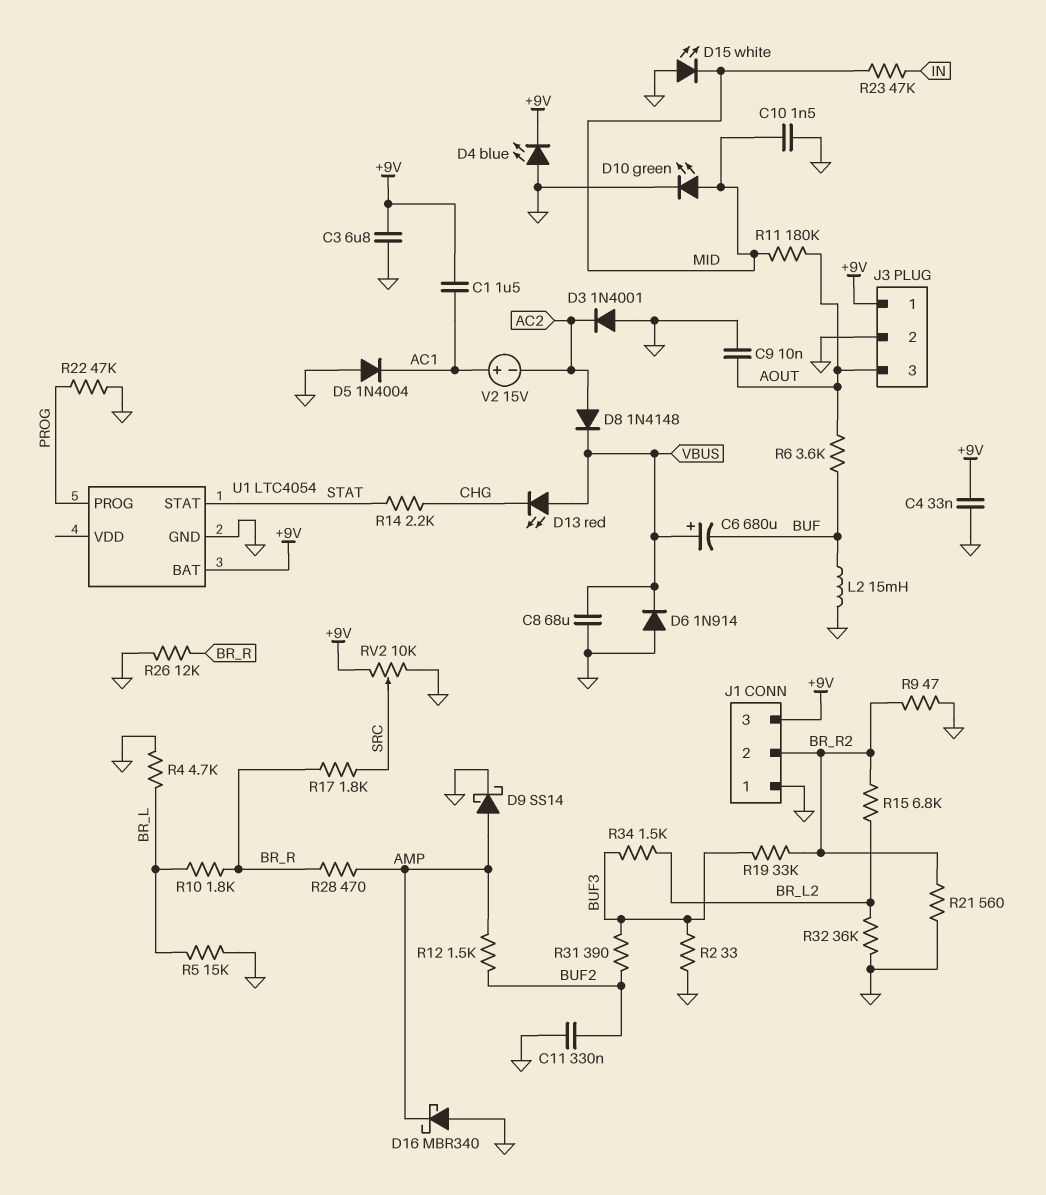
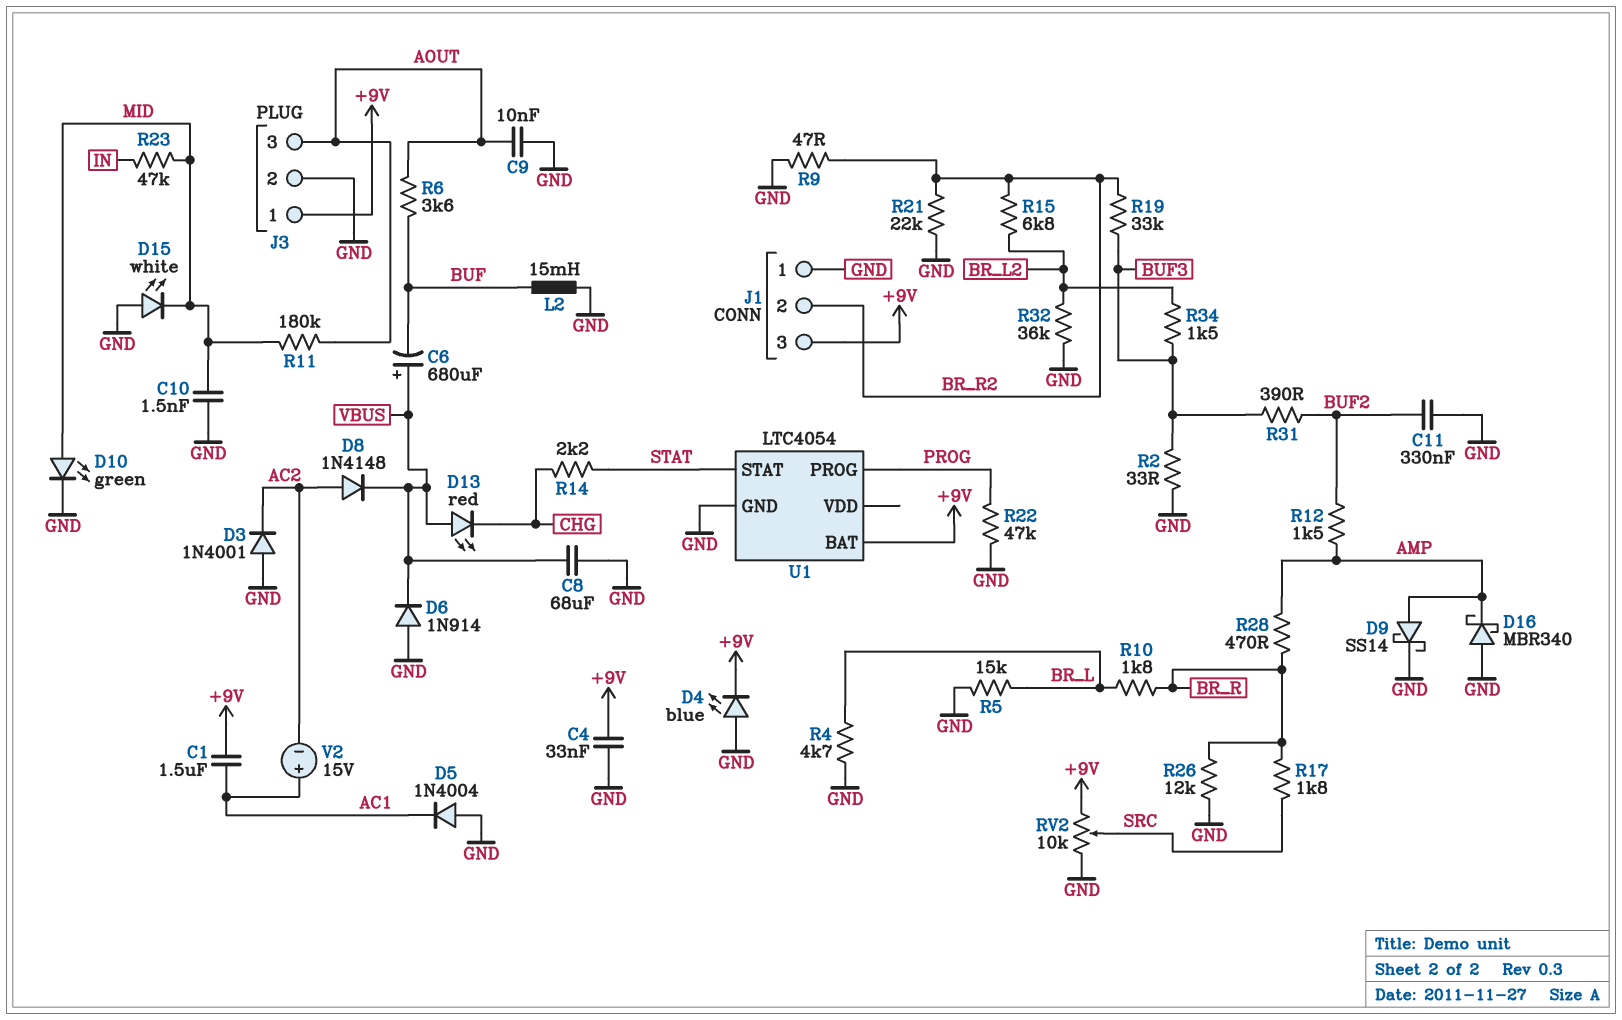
C3: 6.8uF (+9V, GND) -> none
R21: 560 (BR_R2, GND) -> 22k (BR_R2, GND)

